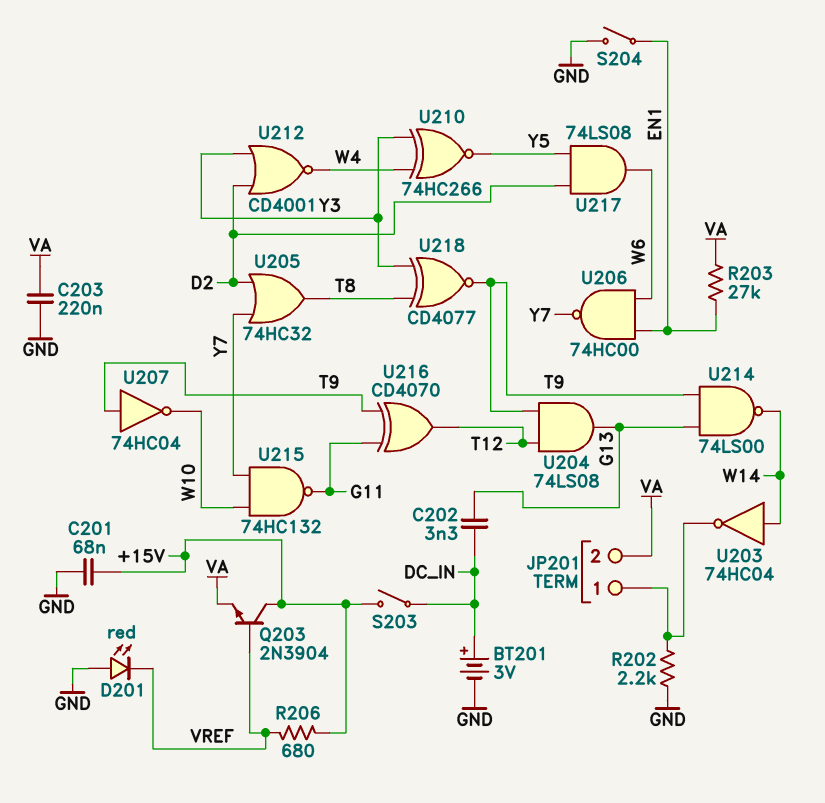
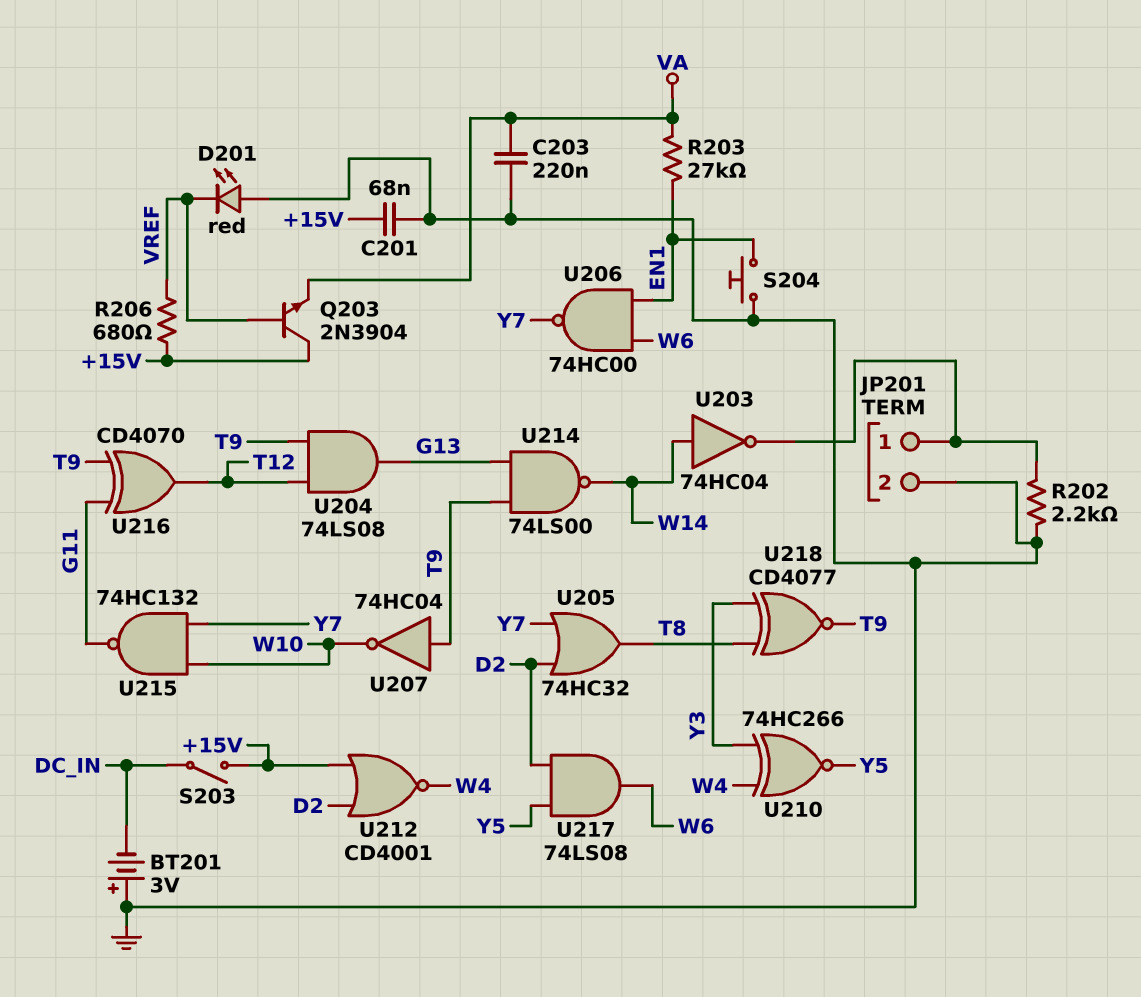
BT201: 3V (plus DC_IN, minus GND) -> 3V (plus GND, minus DC_IN)
C202: 3.3nF (DC_IN, G13) -> none
JP201 pin 2: VA -> GND
S204: switch (EN1, GND) -> button (EN1, GND)
U212: NOR CD4001 (in D2, in Y3, out W4) -> NOR CD4001 (in +15V, in D2, out W4)

